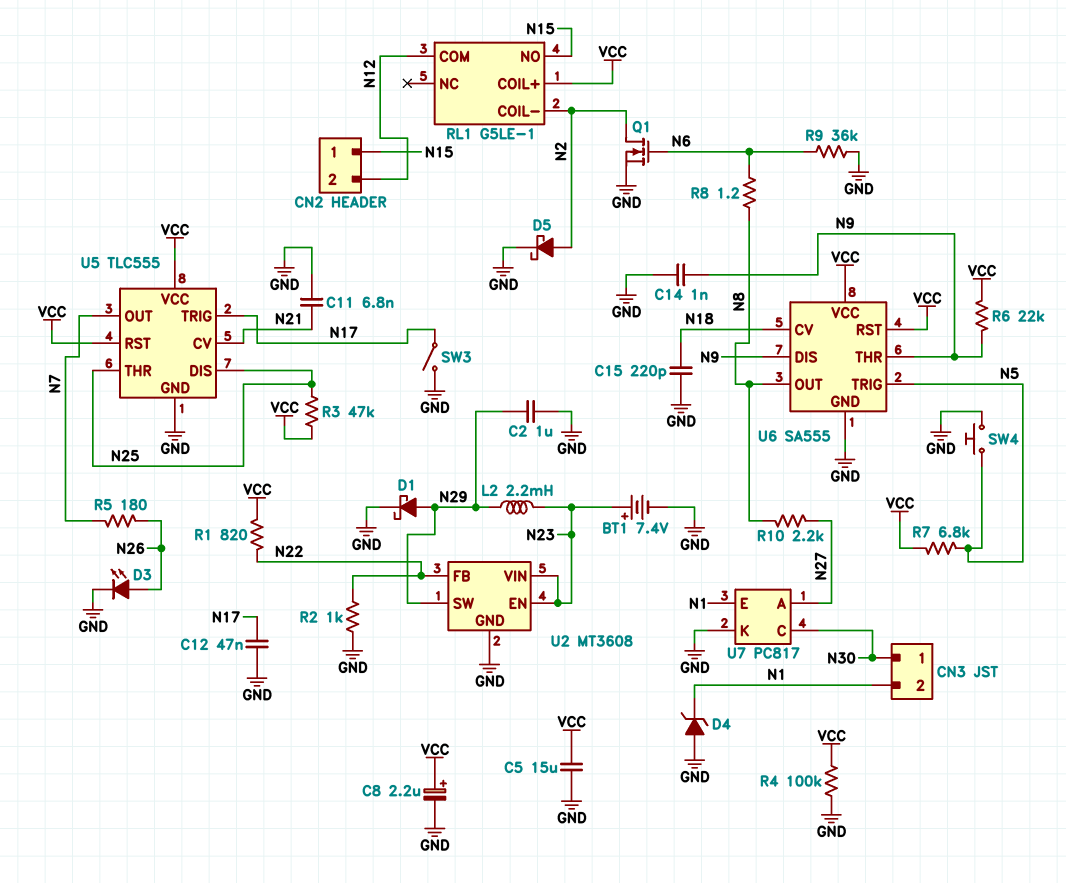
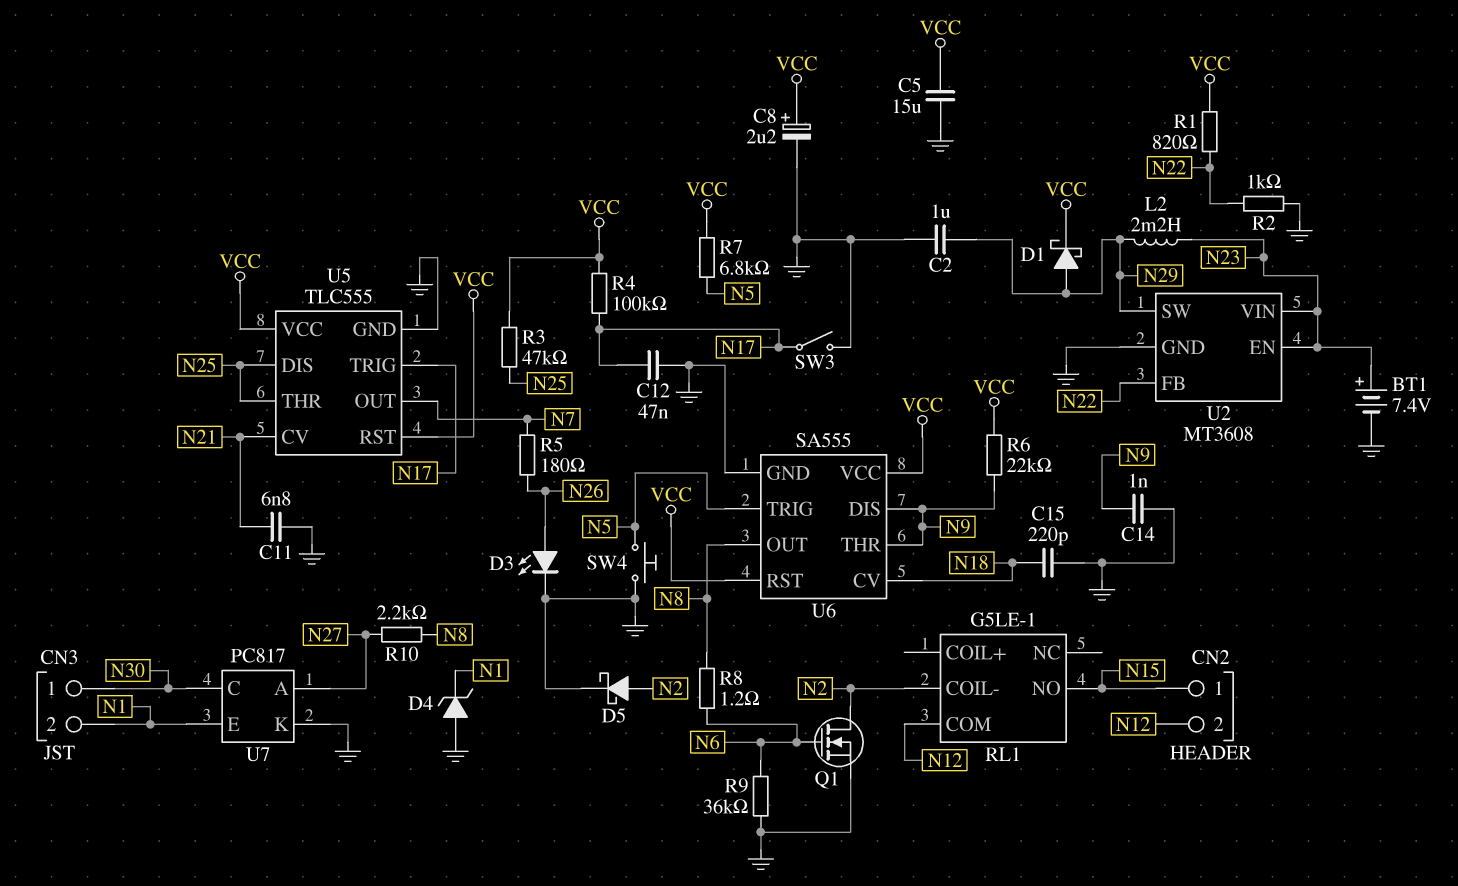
D1: schottky (A N29, K GND) -> schottky (A N29, K VCC)
R4: 100k (GND, VCC) -> 100k (N17, VCC)
RL1 pin COIL+: VCC -> none

